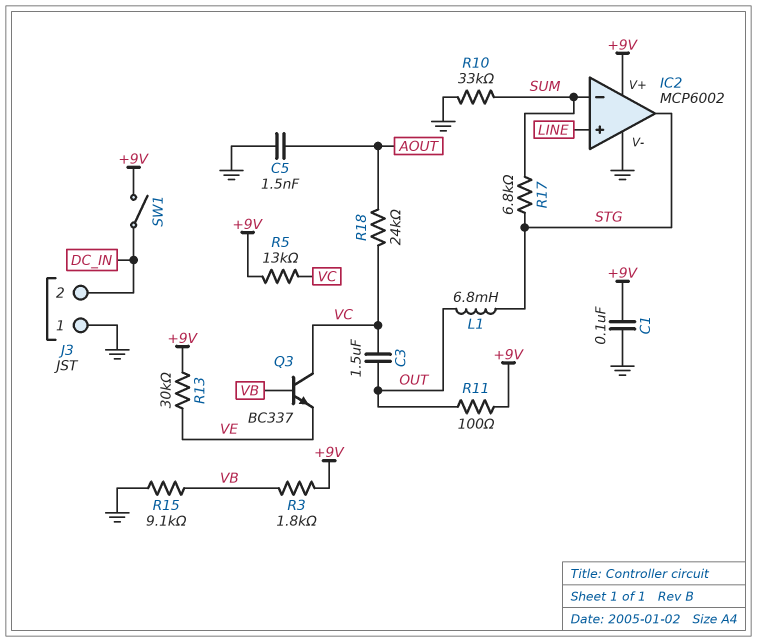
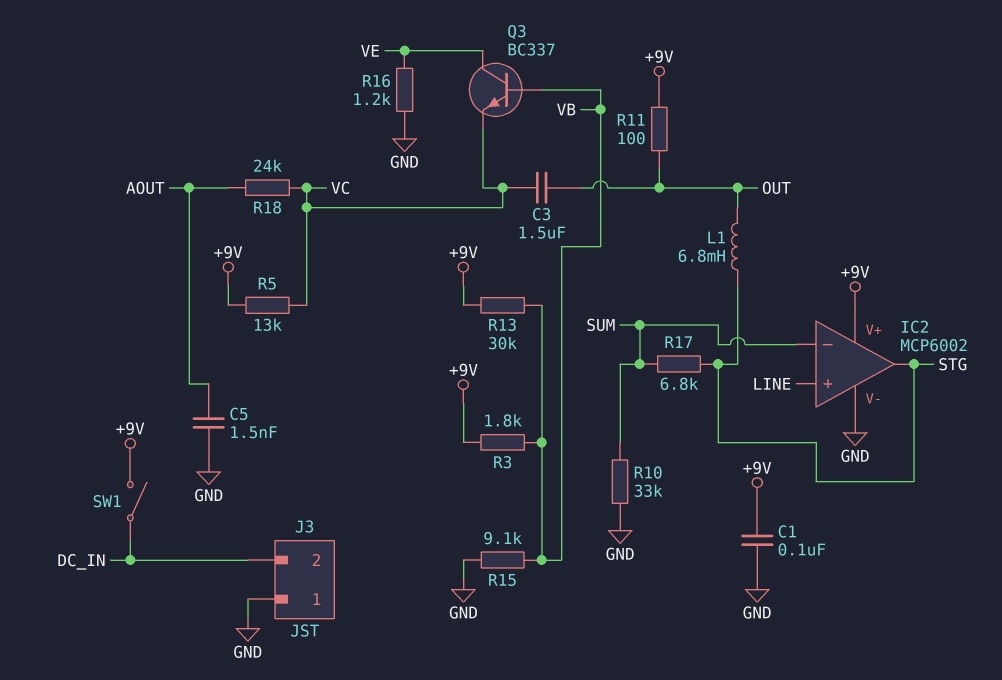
Q3: NPN BC337 (B VB, C VC, E VE) -> NPN BC337 (B VB, C VE, E VC)
R13: 30k (+9V, VE) -> 30k (+9V, VB)
R16: none -> 1.2k (GND, VE)

